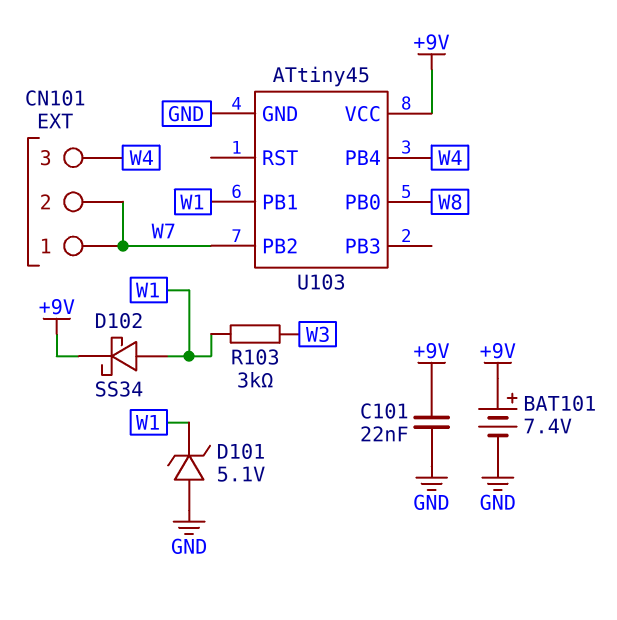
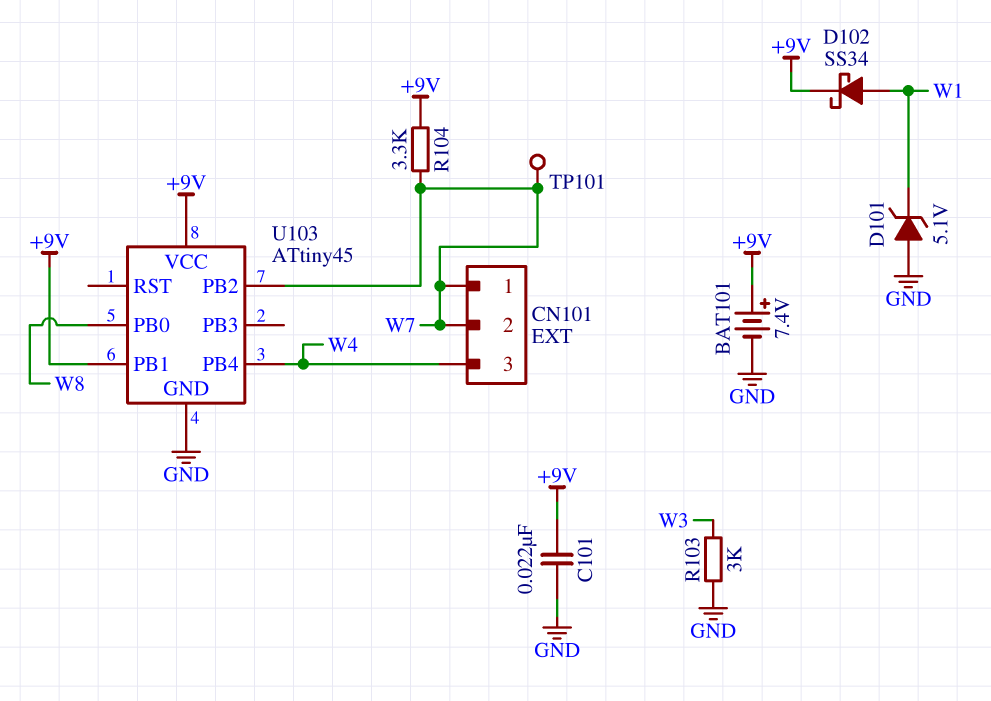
R103: 3k (W1, W3) -> 3k (GND, W3)
R104: none -> 3.3k (+9V, W7)
TP101: none -> test point (W7)
U103 pin PB1: W1 -> +9V

